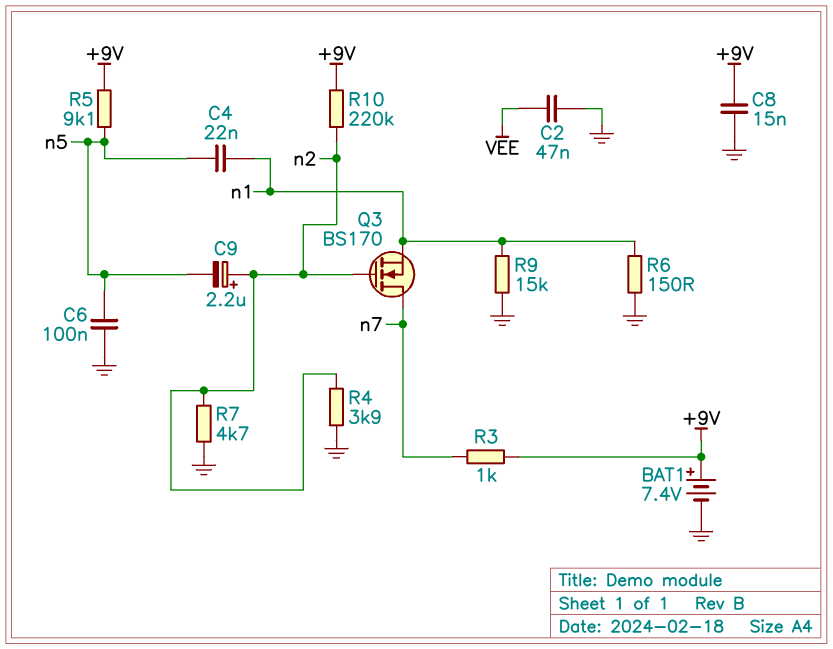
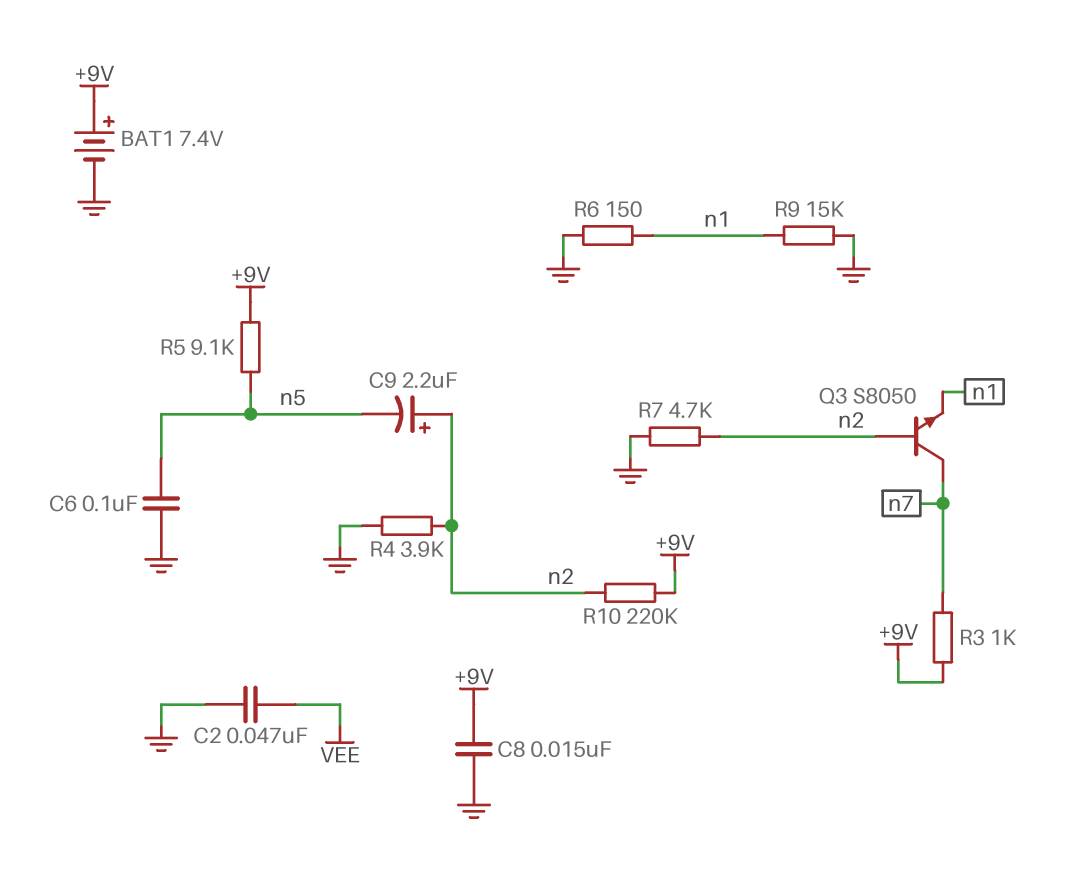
C4: 22nF (n1, n5) -> none
Q3: NMOS BS170 (G n2, D n7, S n1) -> NPN S8050 (B n2, C n7, E n1)

